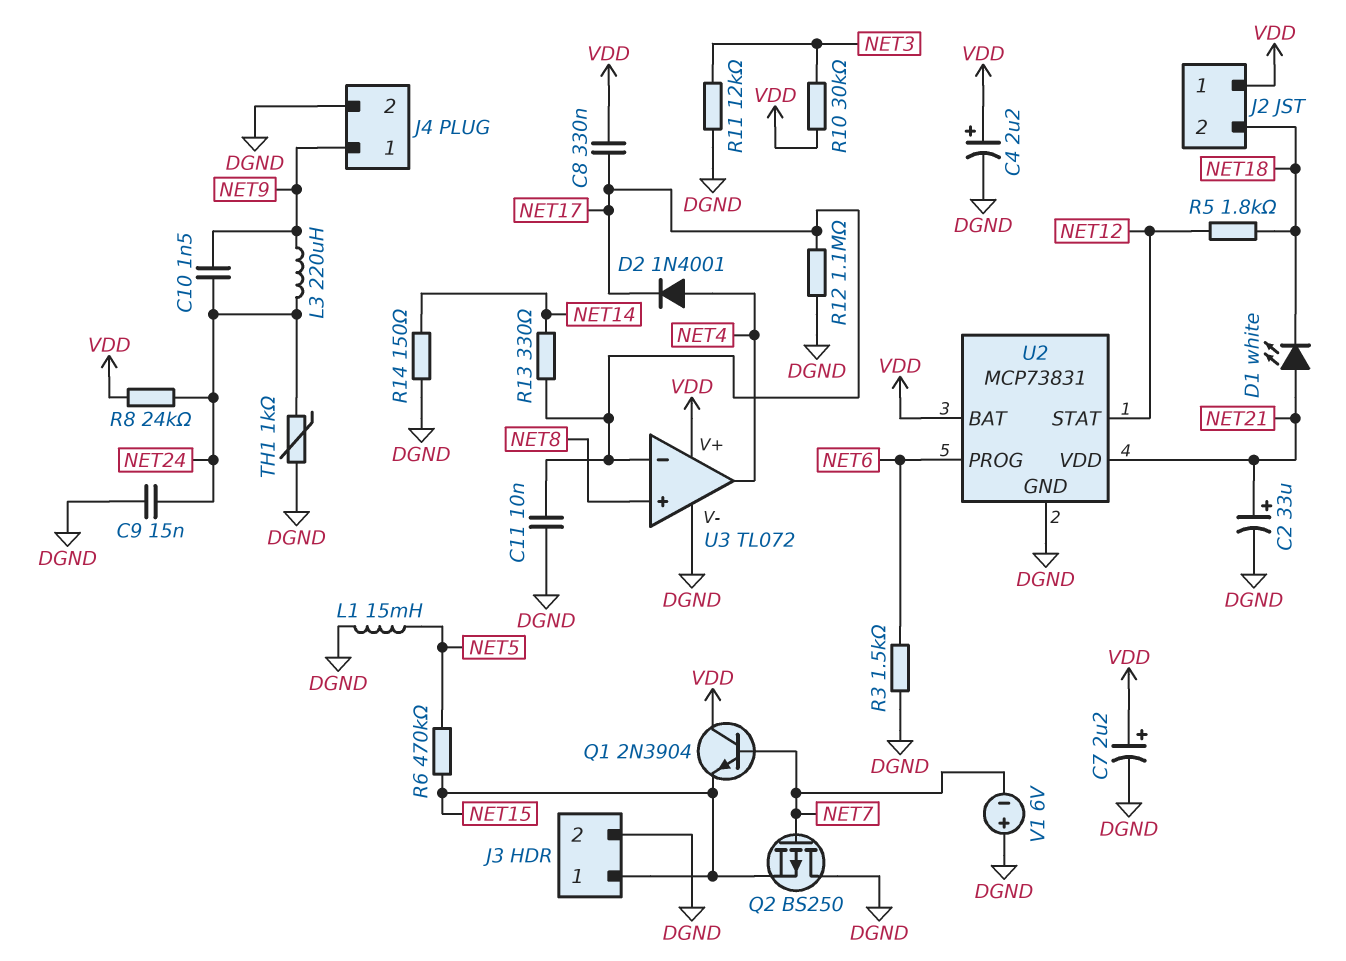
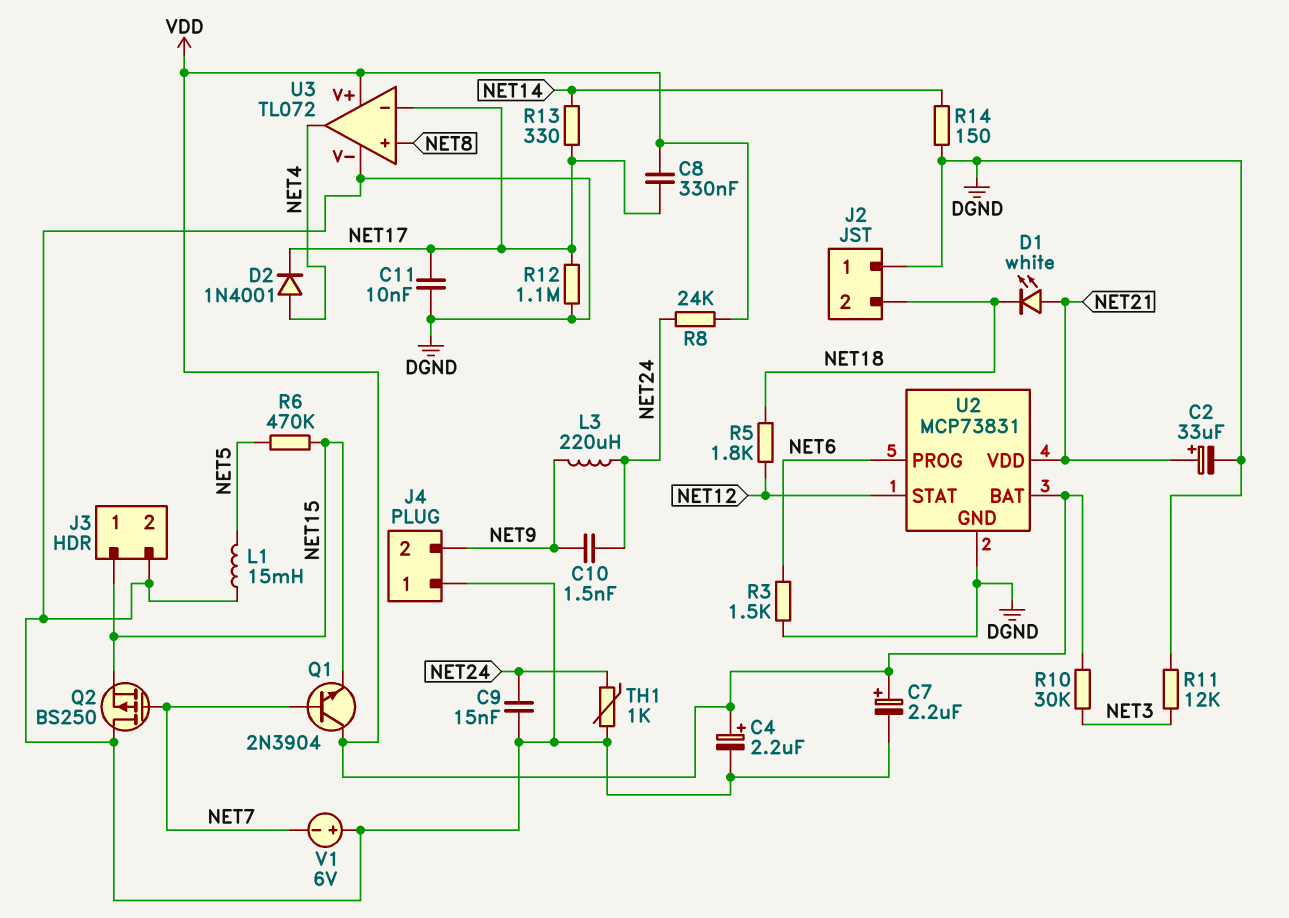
J2 pin 1: VDD -> DGND
J4 pin 1: NET9 -> DGND
J4 pin 2: DGND -> NET9

